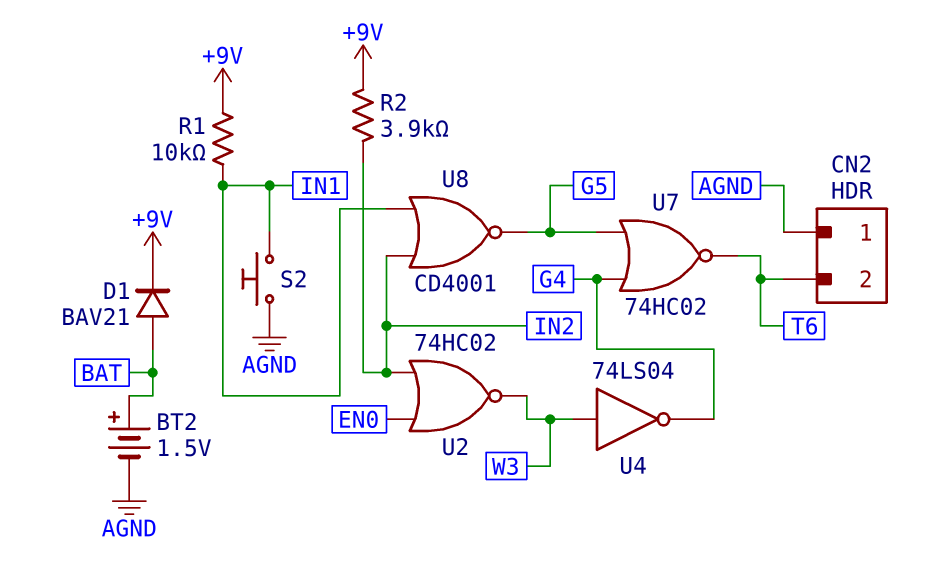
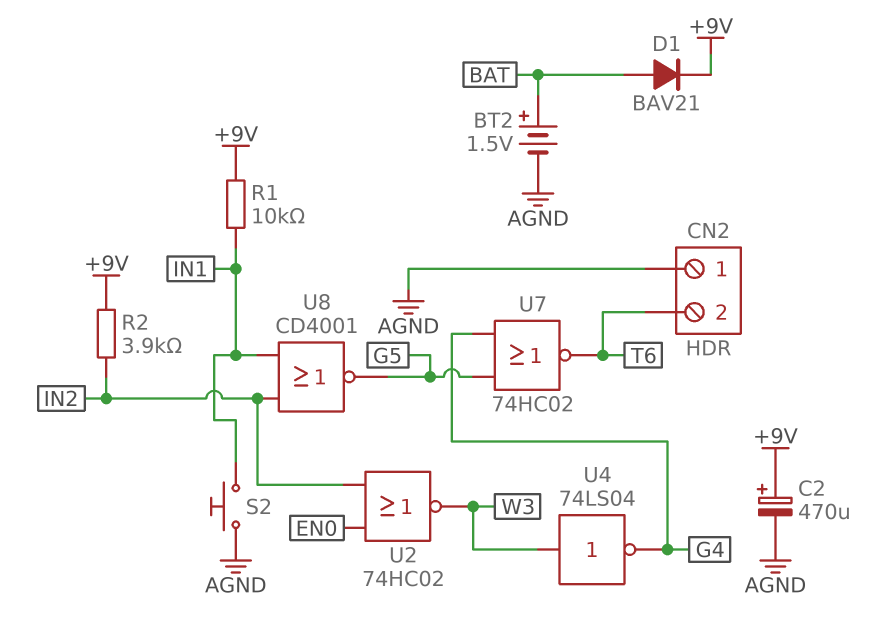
C2: none -> 470uF (plus +9V, minus AGND)

